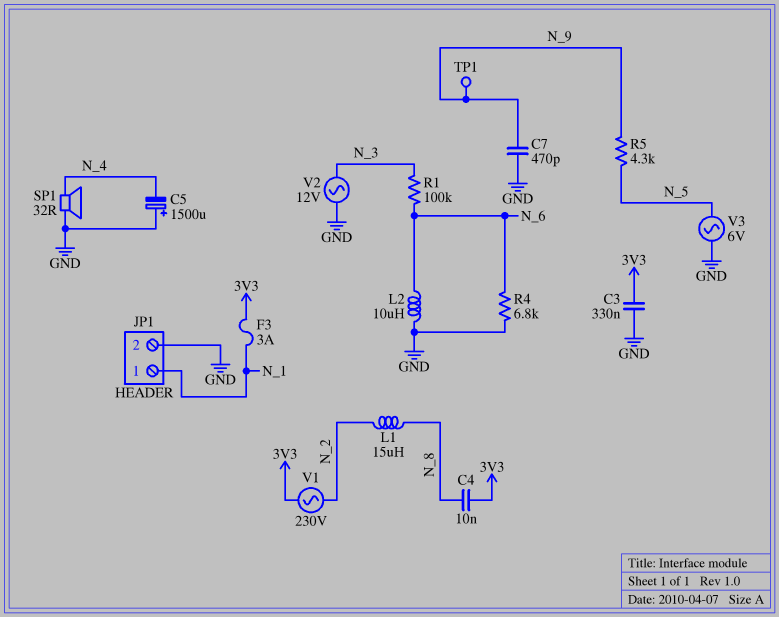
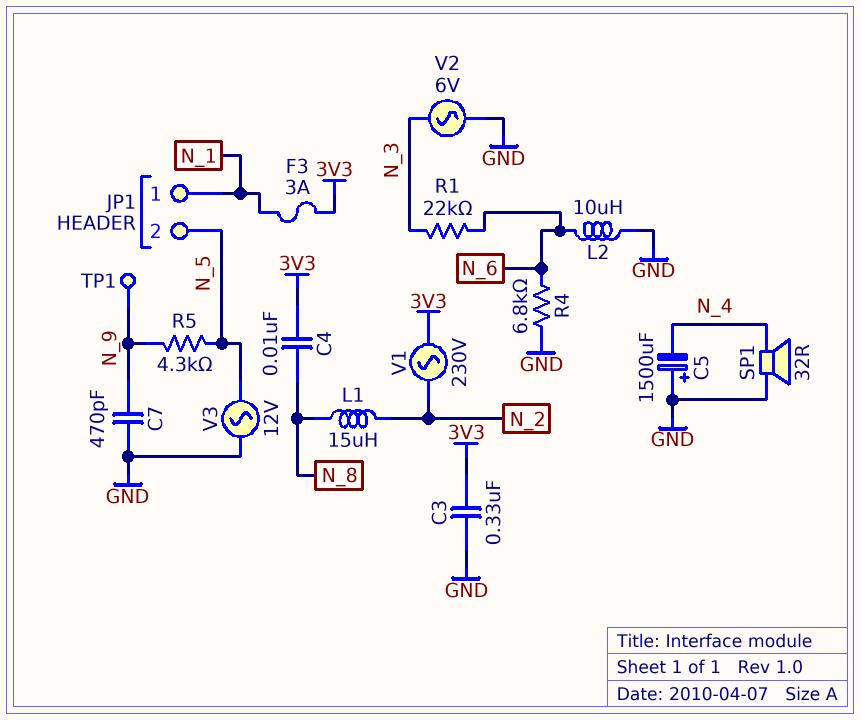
JP1 pin 2: GND -> N_5
R1: 100k (N_3, N_6) -> 22k (N_3, N_6)
V2: AC 12V (GND, N_3) -> AC 6V (GND, N_3)
V3: AC 6V (GND, N_5) -> AC 12V (GND, N_5)

